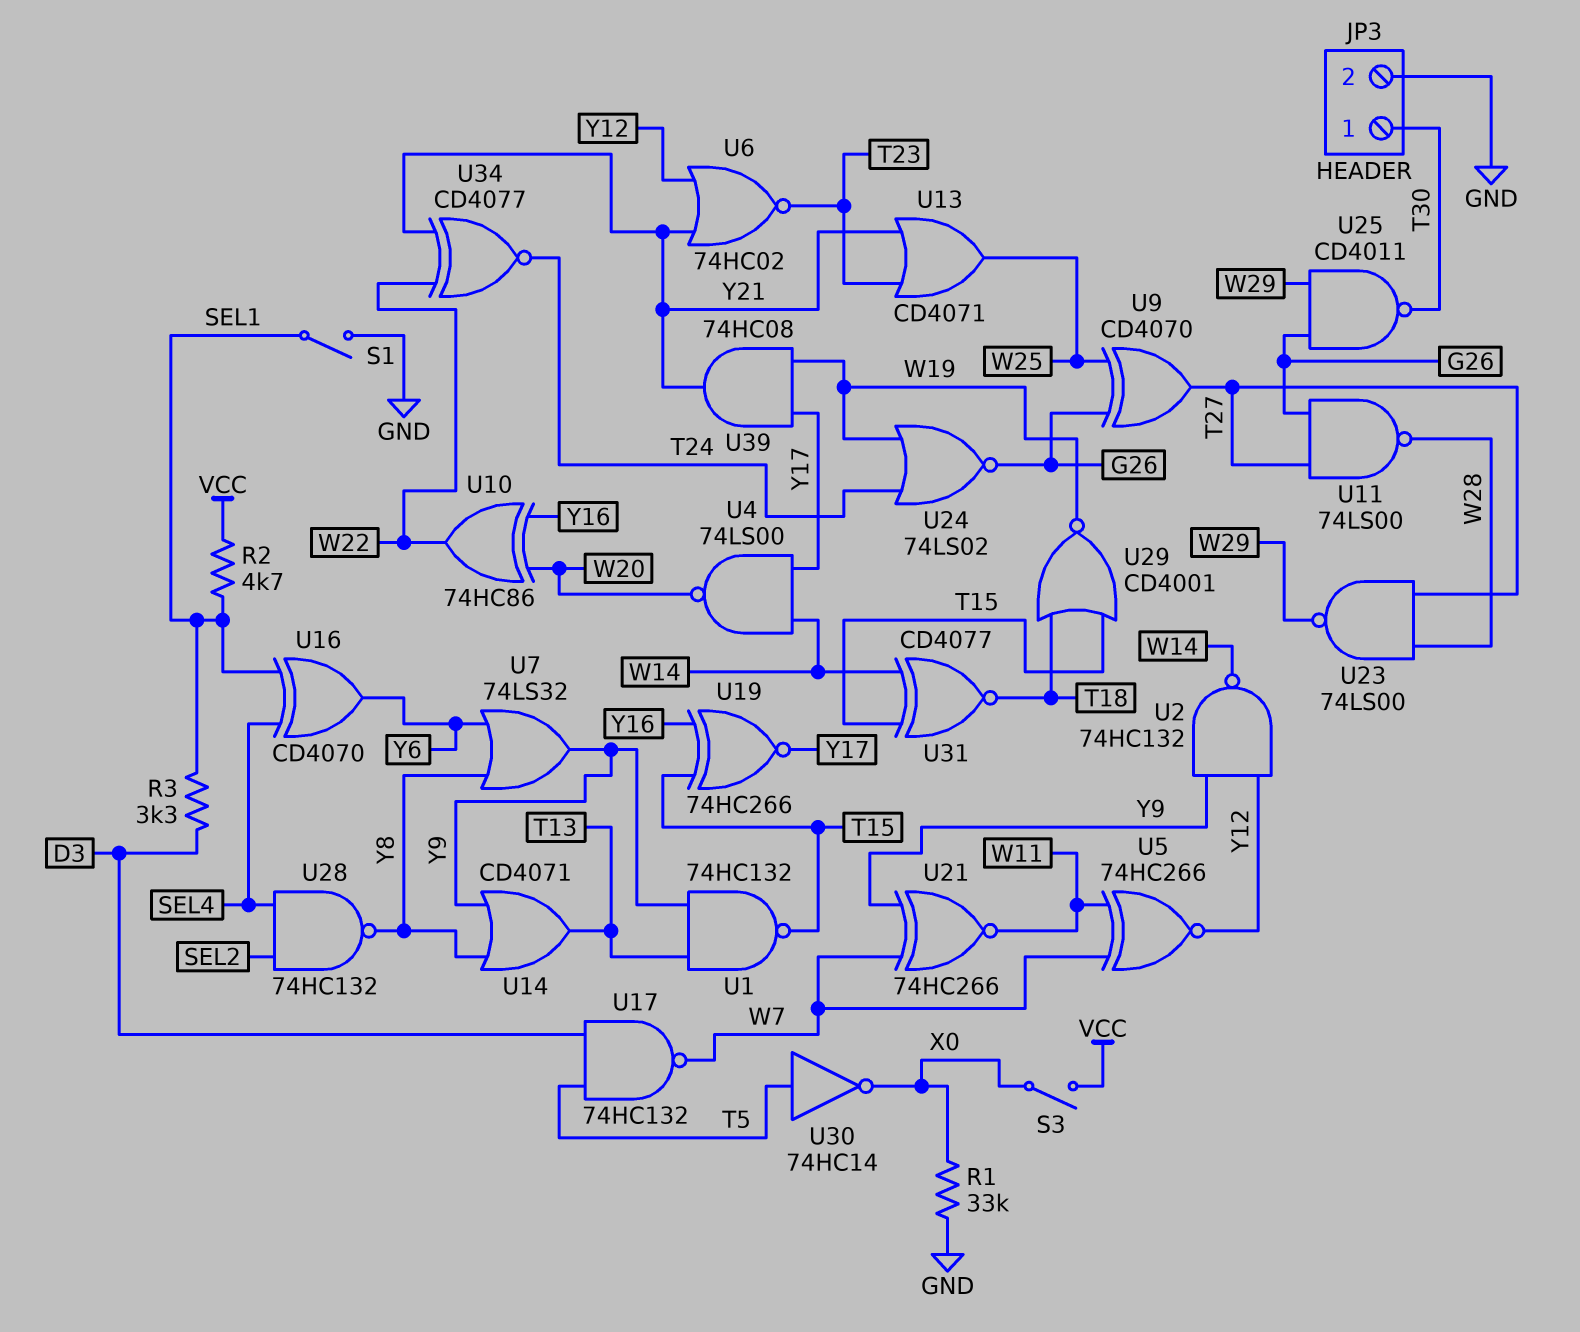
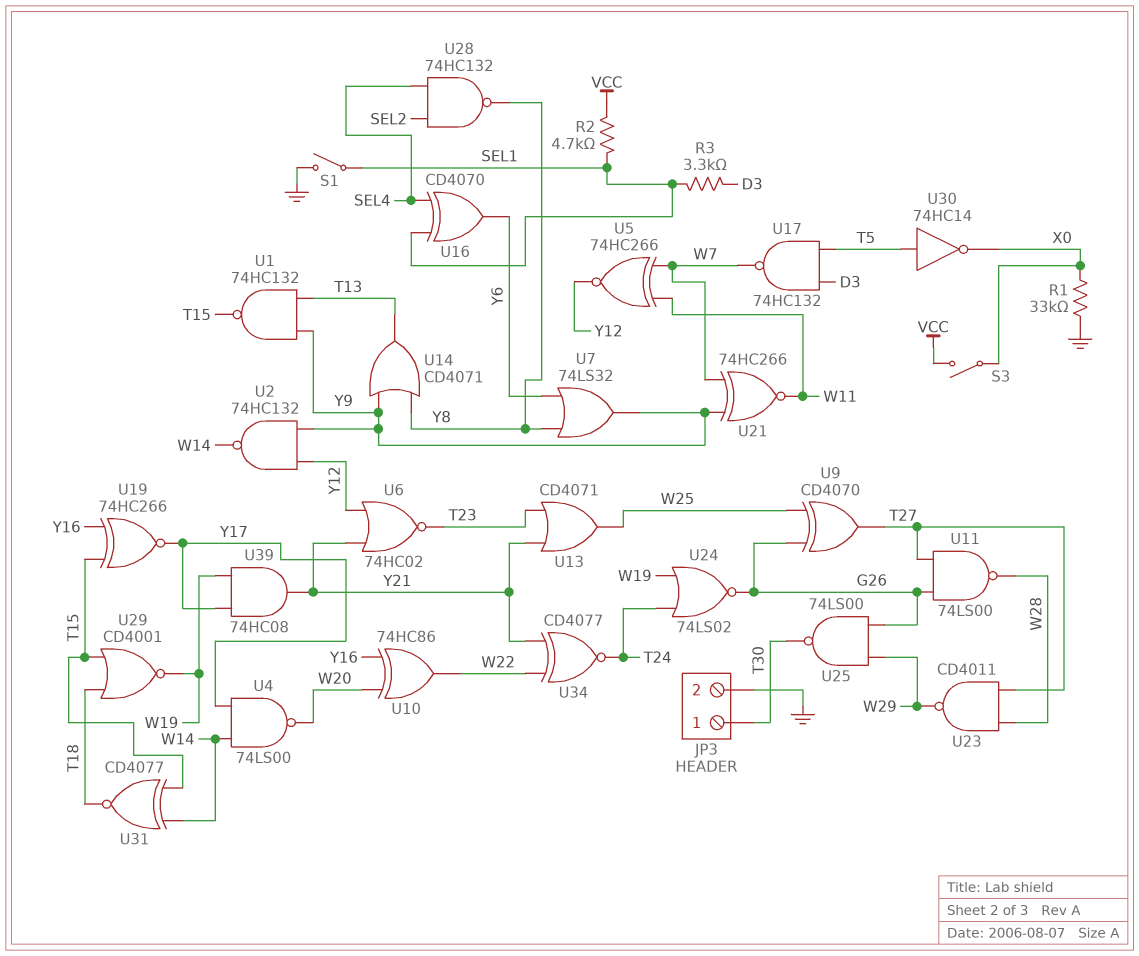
U23: NAND 74LS00 (in T27, in W28, out W29) -> NAND CD4011 (in T27, in W28, out W29)
U25: NAND CD4011 (in G26, in W29, out T30) -> NAND 74LS00 (in G26, in W29, out T30)

